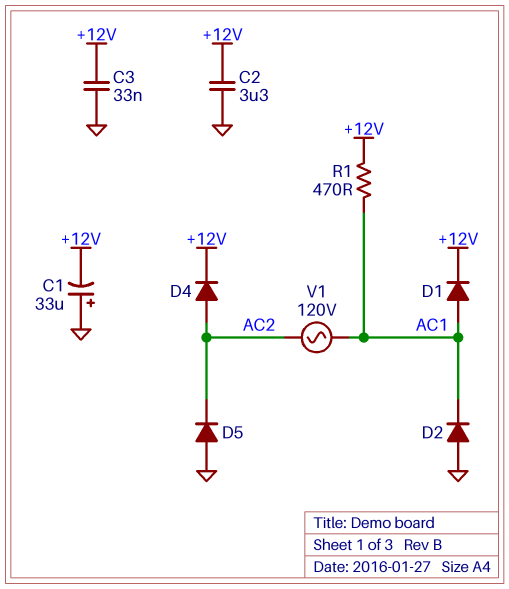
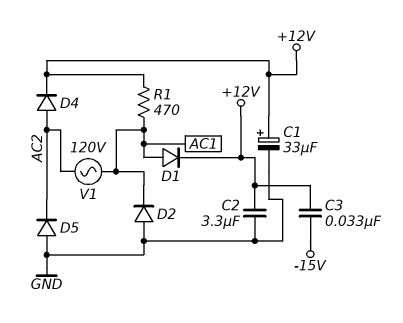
C1: 33uF (plus GND, minus +12V) -> 33uF (plus +12V, minus GND)
C3: 33nF (+12V, GND) -> 33nF (+12V, -15V)

